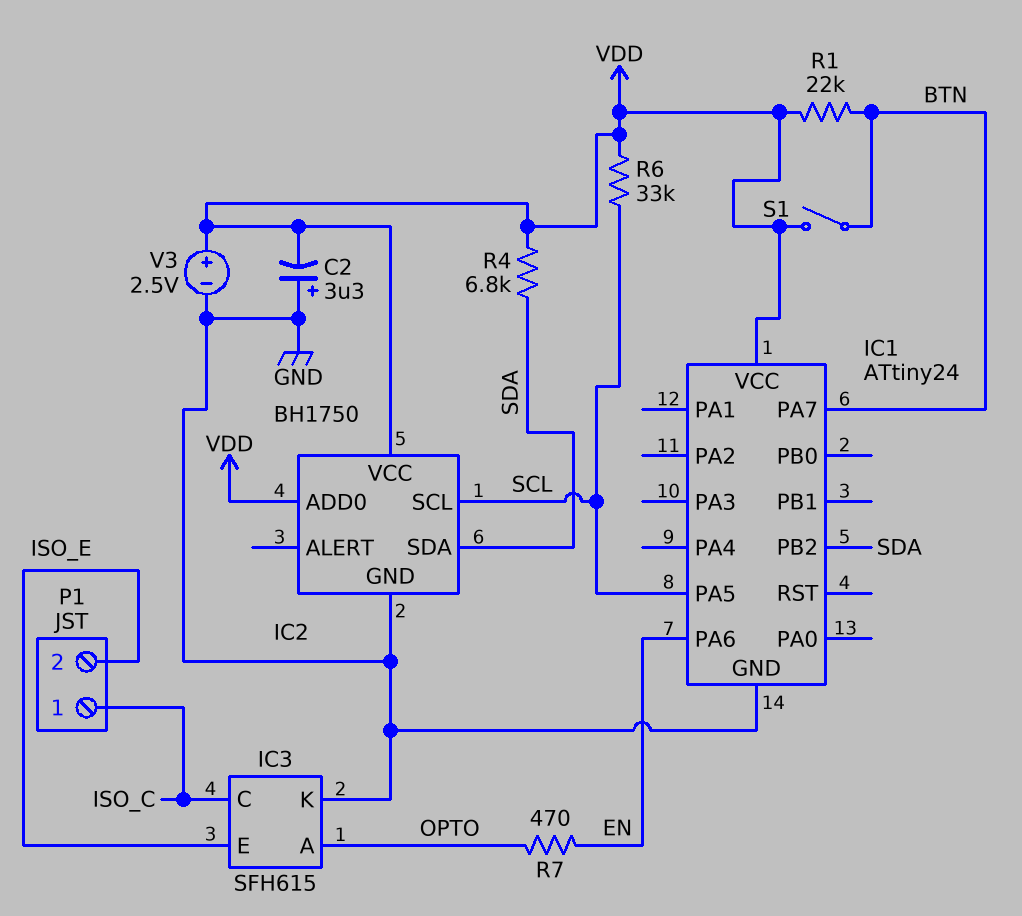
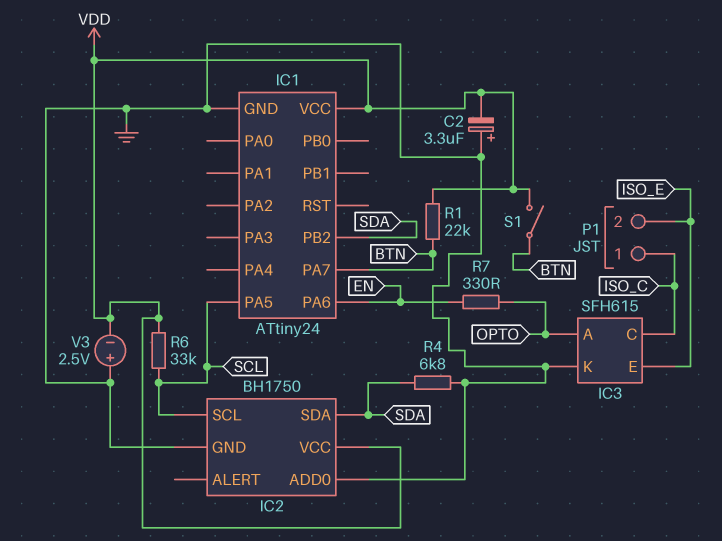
IC2 pin ADD0: VDD -> GND
R4: 6.8k (SDA, VDD) -> 6.8k (GND, SDA)
R7: 470 (EN, OPTO) -> 330 (EN, OPTO)
V3: 2.5V (plus VDD, minus GND) -> 2.5V (plus GND, minus VDD)

